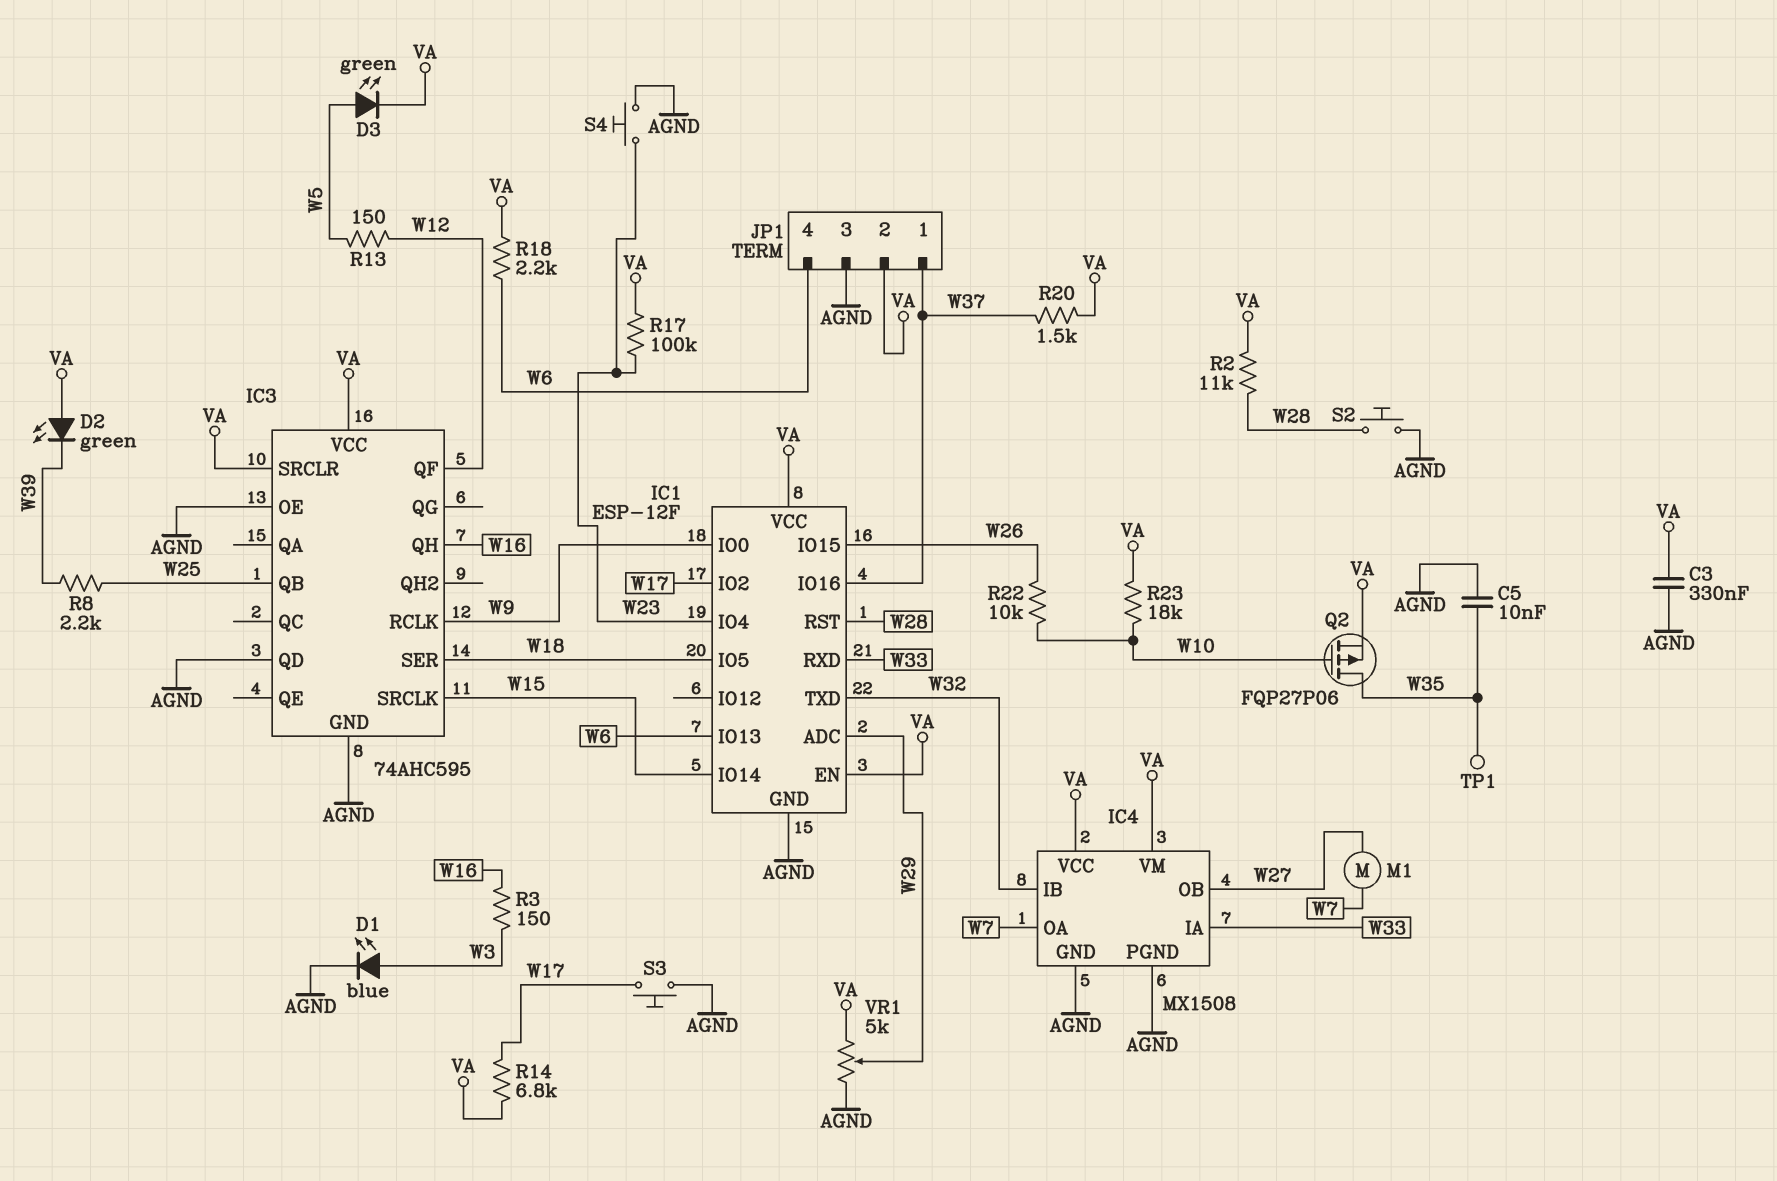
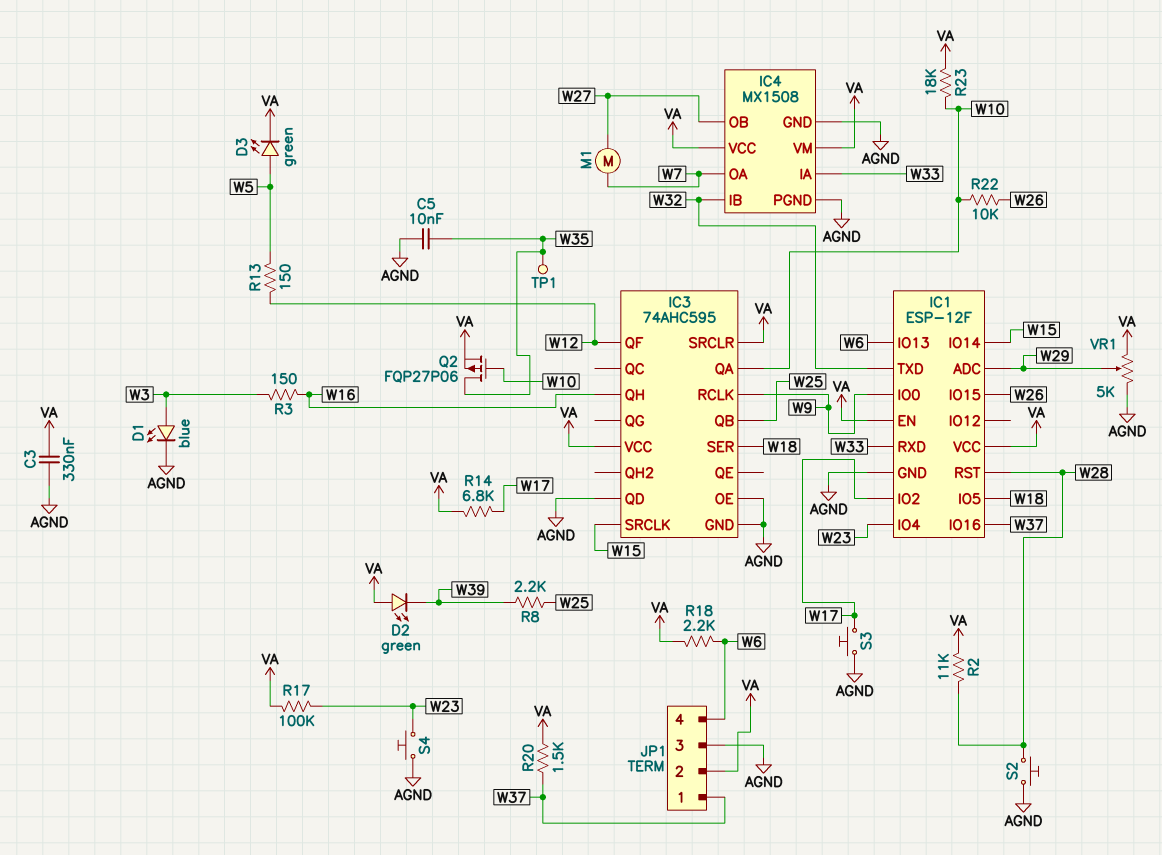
IC3 pin QA: none -> W10

